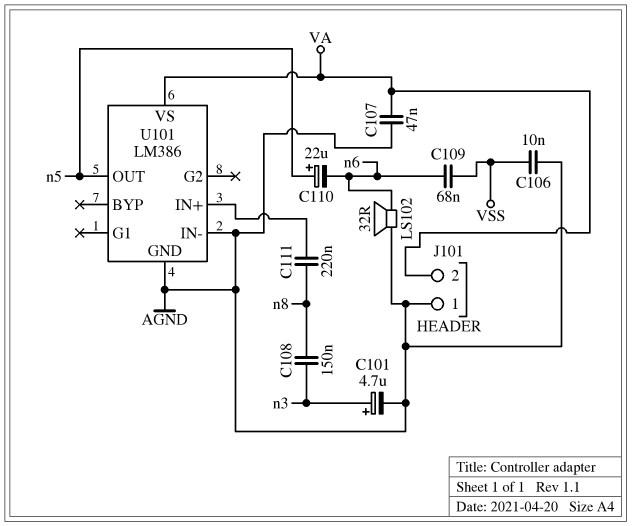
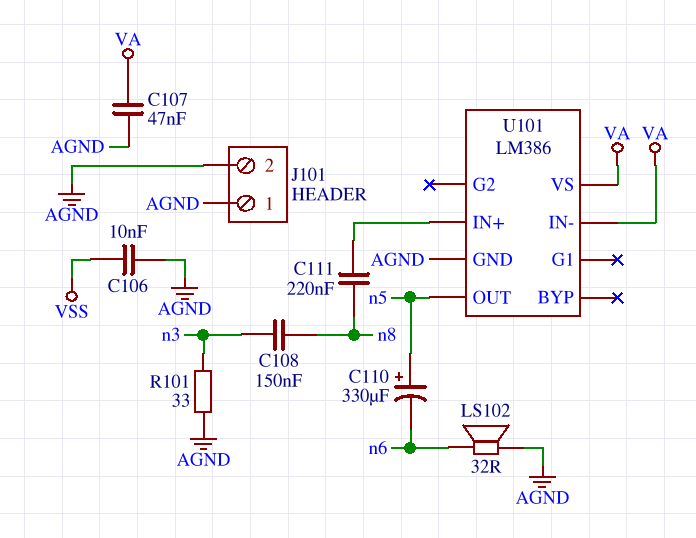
C101: 4.7uF (plus n3, minus AGND) -> none
C109: 68nF (VSS, n6) -> none
C110: 22uF (plus n5, minus n6) -> 330uF (plus n5, minus n6)
J101 pin 2: VA -> AGND
R101: none -> 33 (AGND, n3)
U101 pin IN-: AGND -> VA

